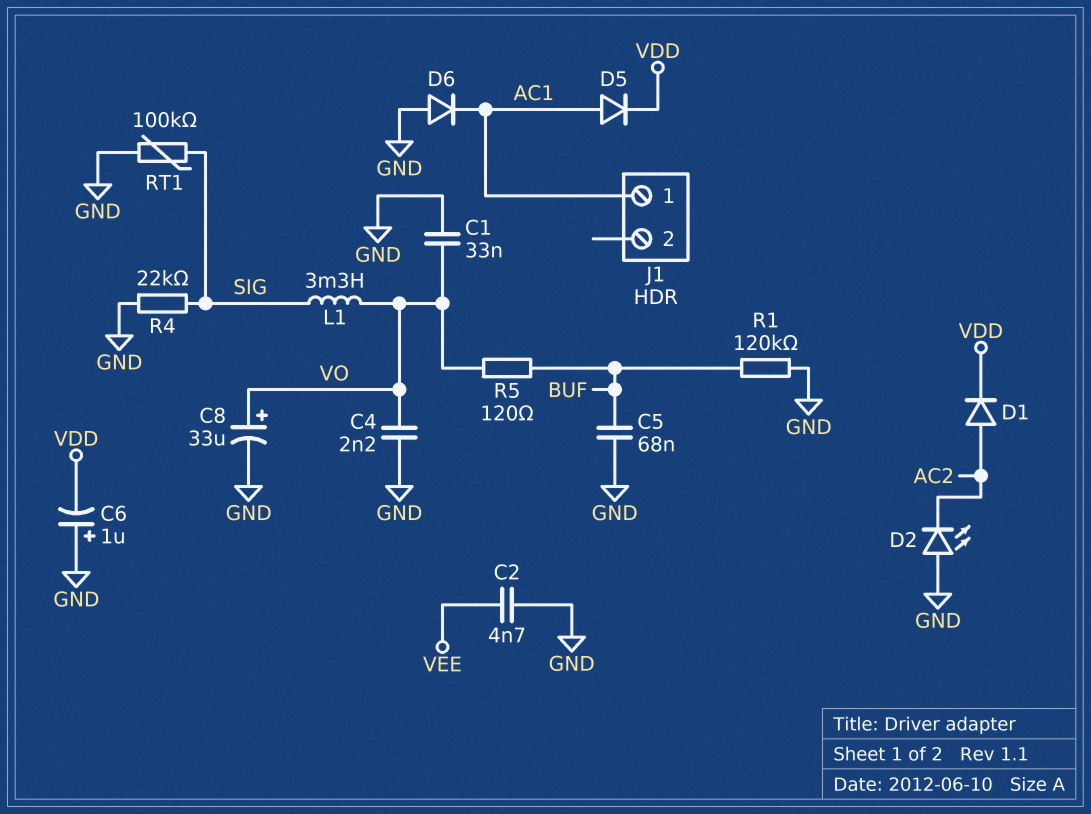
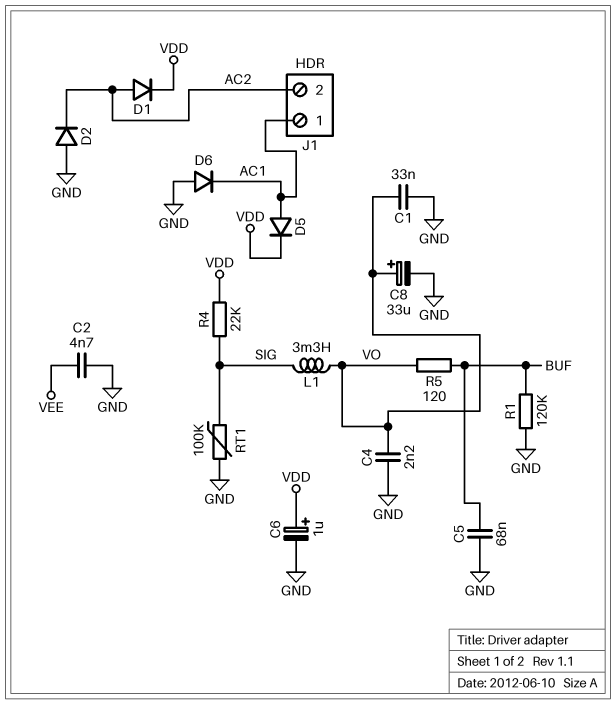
C6: 1uF (plus GND, minus VDD) -> 1uF (plus VDD, minus GND)
D2: LED (A GND, K AC2) -> diode (A GND, K AC2)
J1 pin 2: none -> AC2
R4: 22k (GND, SIG) -> 22k (SIG, VDD)

